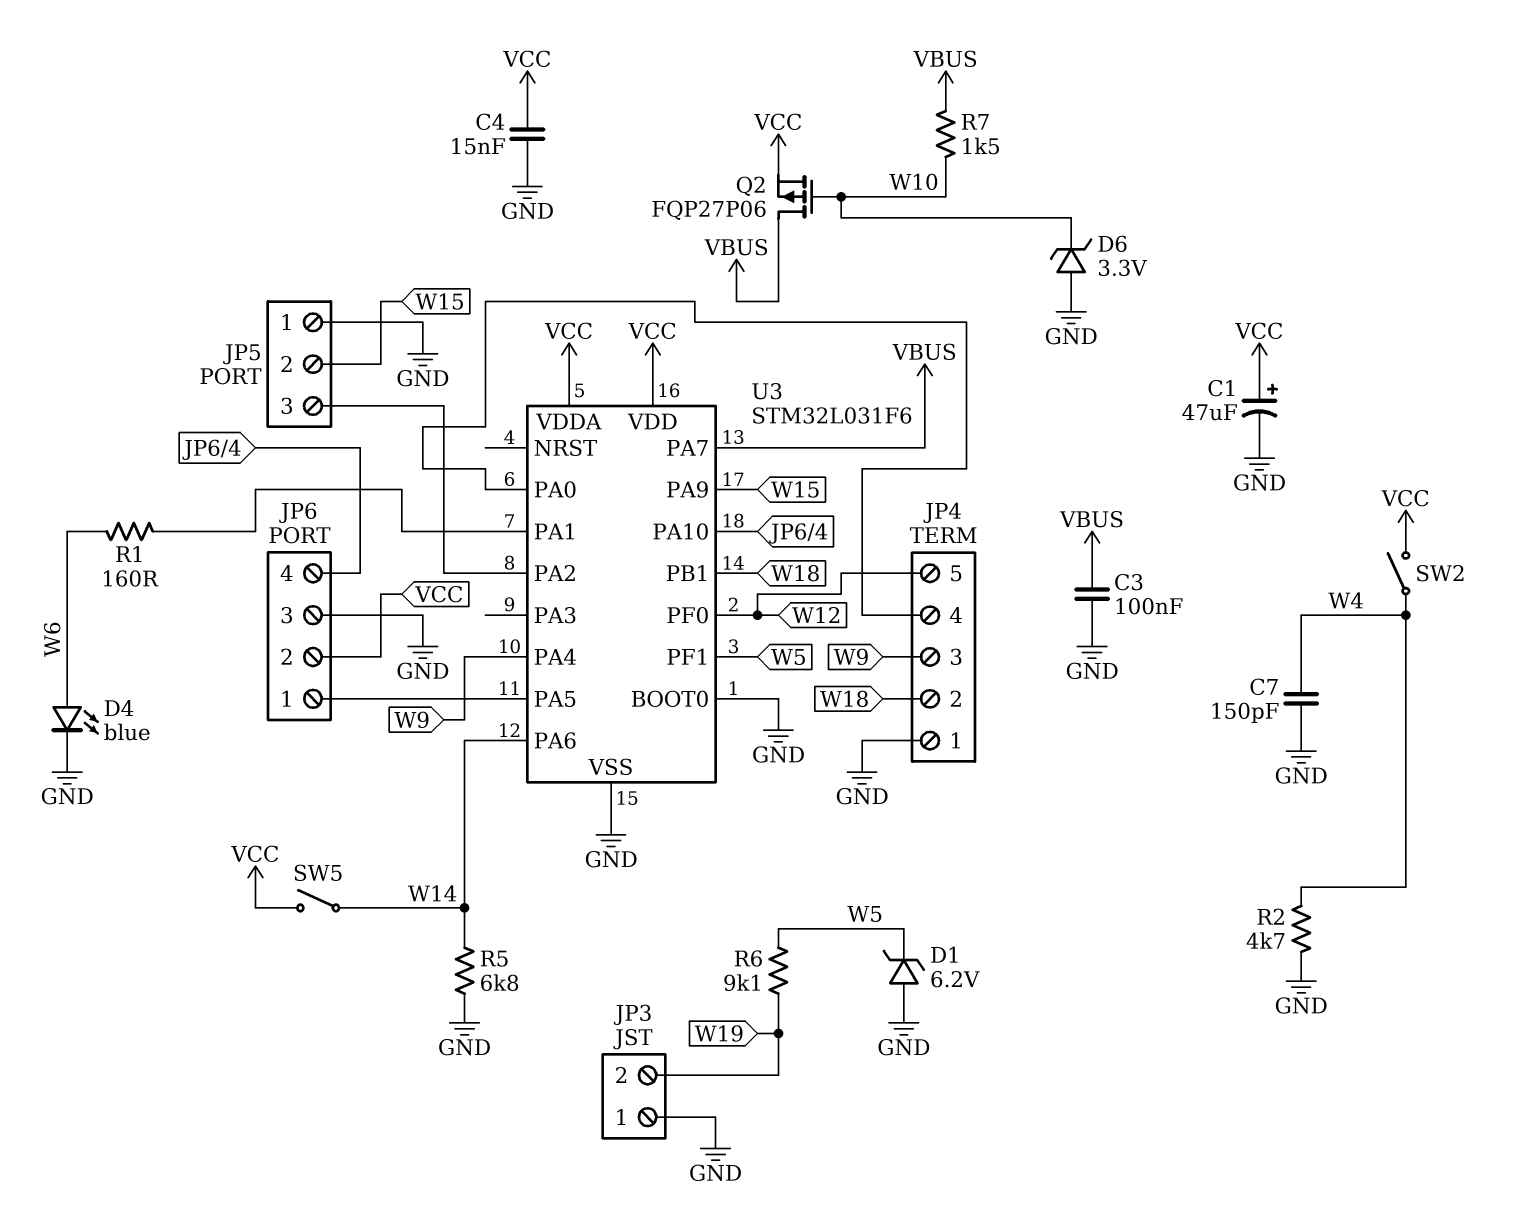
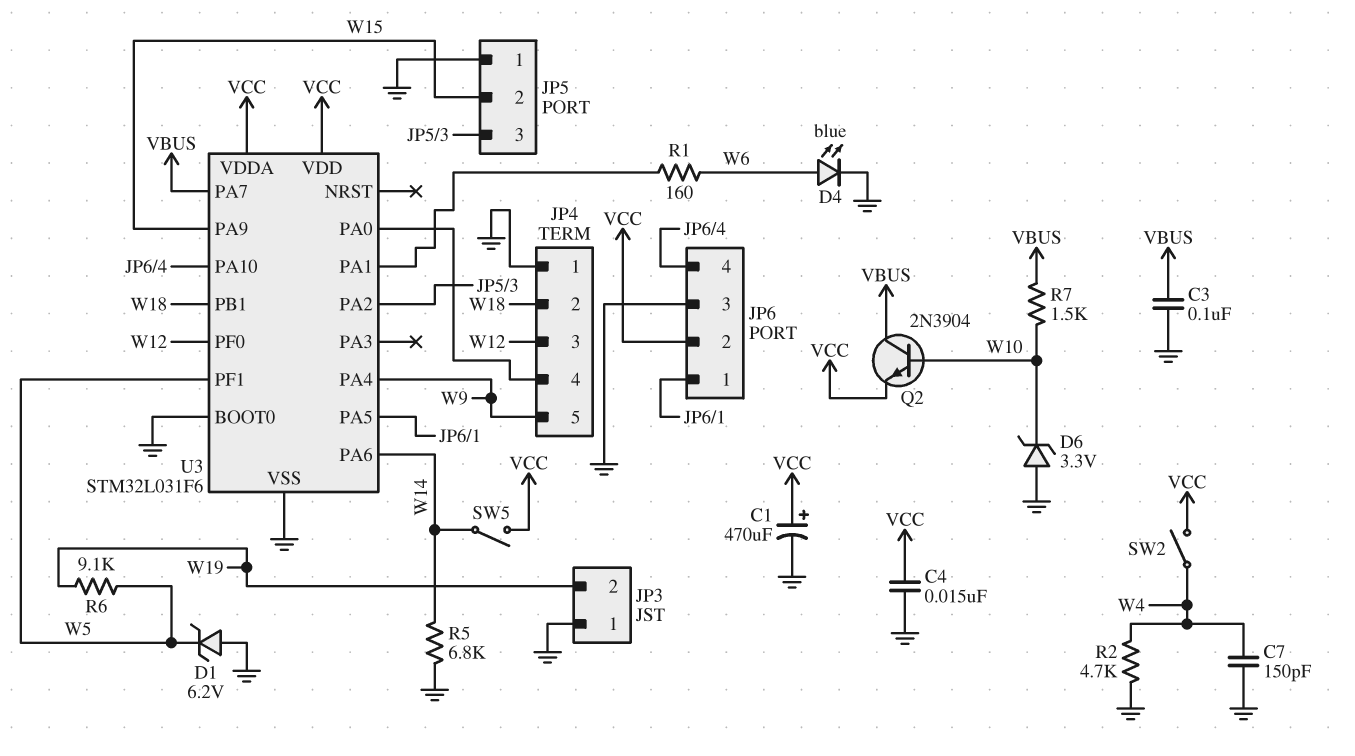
C1: 47uF (plus VCC, minus GND) -> 470uF (plus VCC, minus GND)
JP4 pin 3: W9 -> W12
JP4 pin 5: W12 -> W9
Q2: PMOS FQP27P06 (G W10, D VBUS, S VCC) -> NPN 2N3904 (B W10, C VBUS, E VCC)

